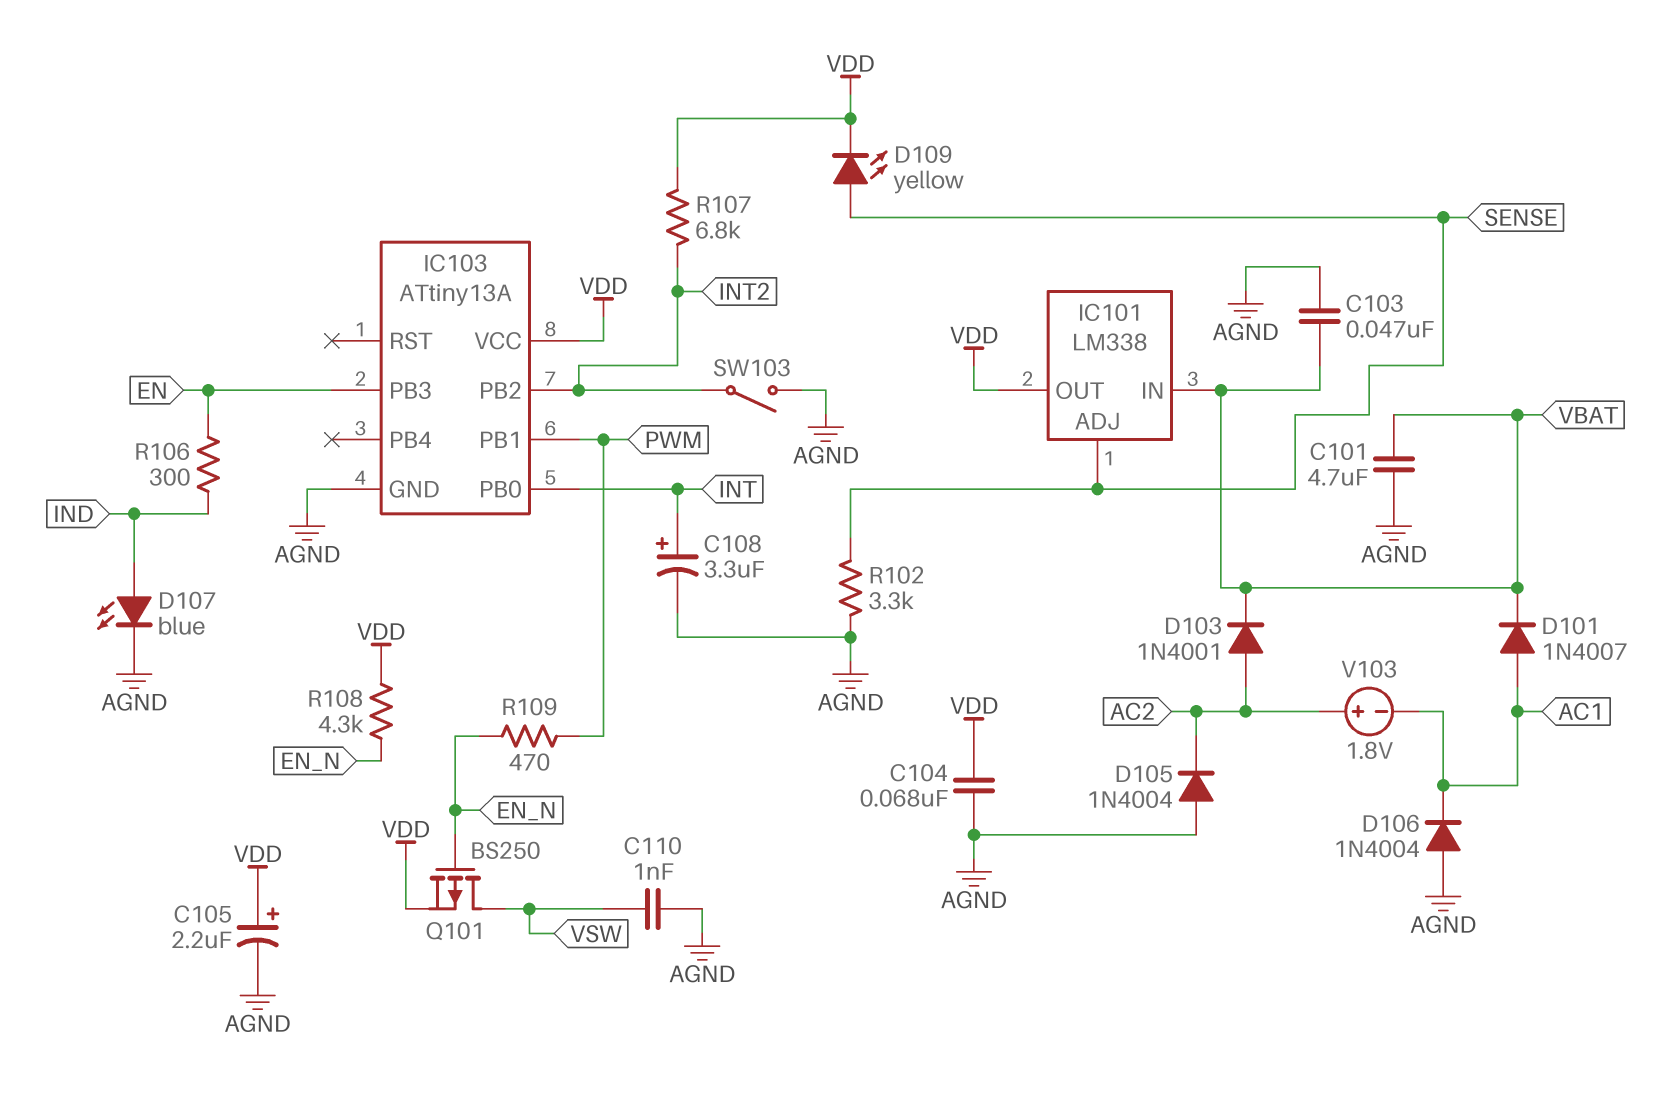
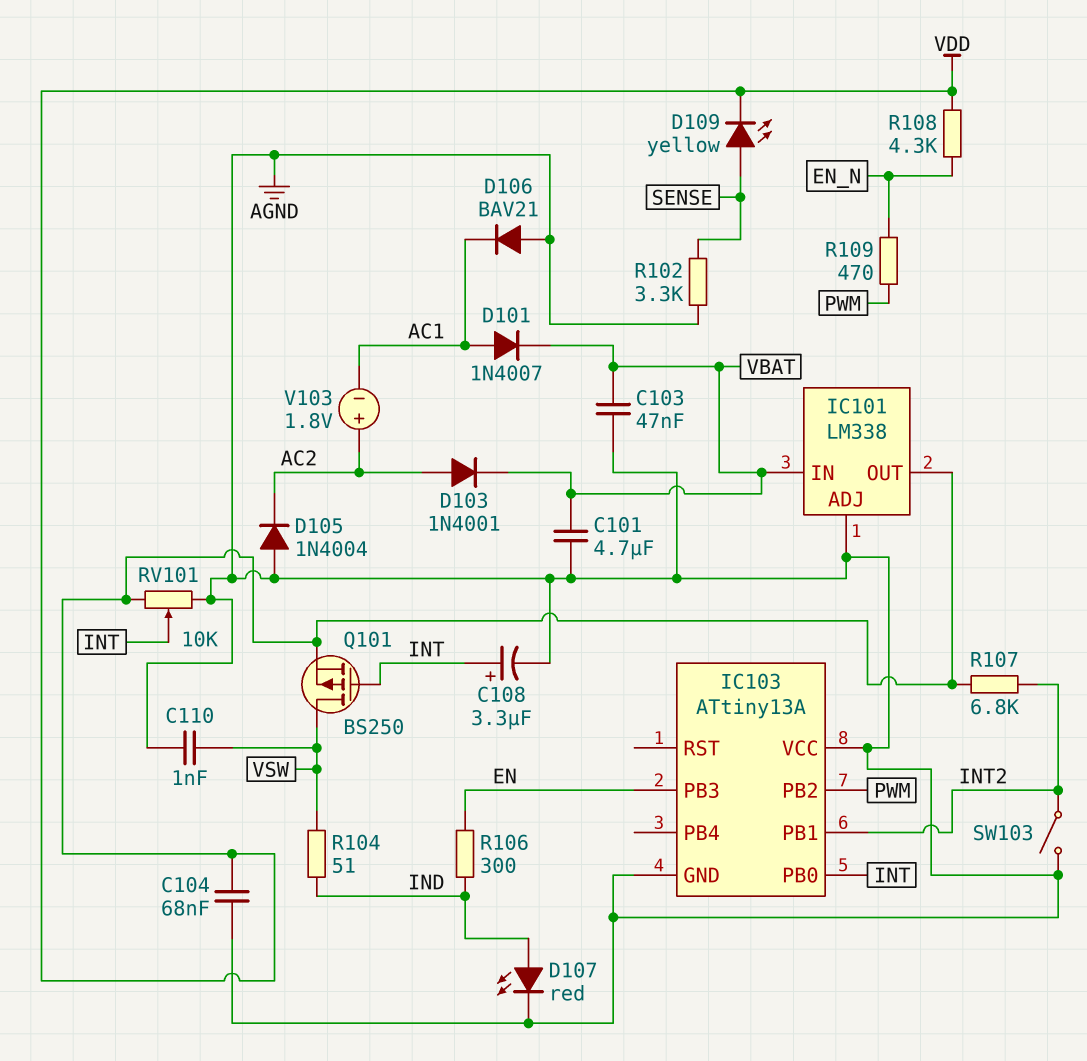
C105: 2.2uF (plus VDD, minus AGND) -> none
D106: diode 1N4004 (A AGND, K AC1) -> diode BAV21 (A AGND, K AC1)
D107: LED blue (A IND, K AGND) -> LED red (A IND, K AGND)
IC101 pin ADJ: SENSE -> AGND
IC103 pin PB1: PWM -> INT2
IC103 pin PB2: INT2 -> PWM
IC103 pin VCC: VDD -> AGND
Q101: PMOS BS250 (G EN_N, D VSW, S VDD) -> PMOS BS250 (G INT, D VSW, S VDD)
R104: none -> 51 (IND, VSW)
RV101: none -> 10k (AGND, VDD, wiper INT)

